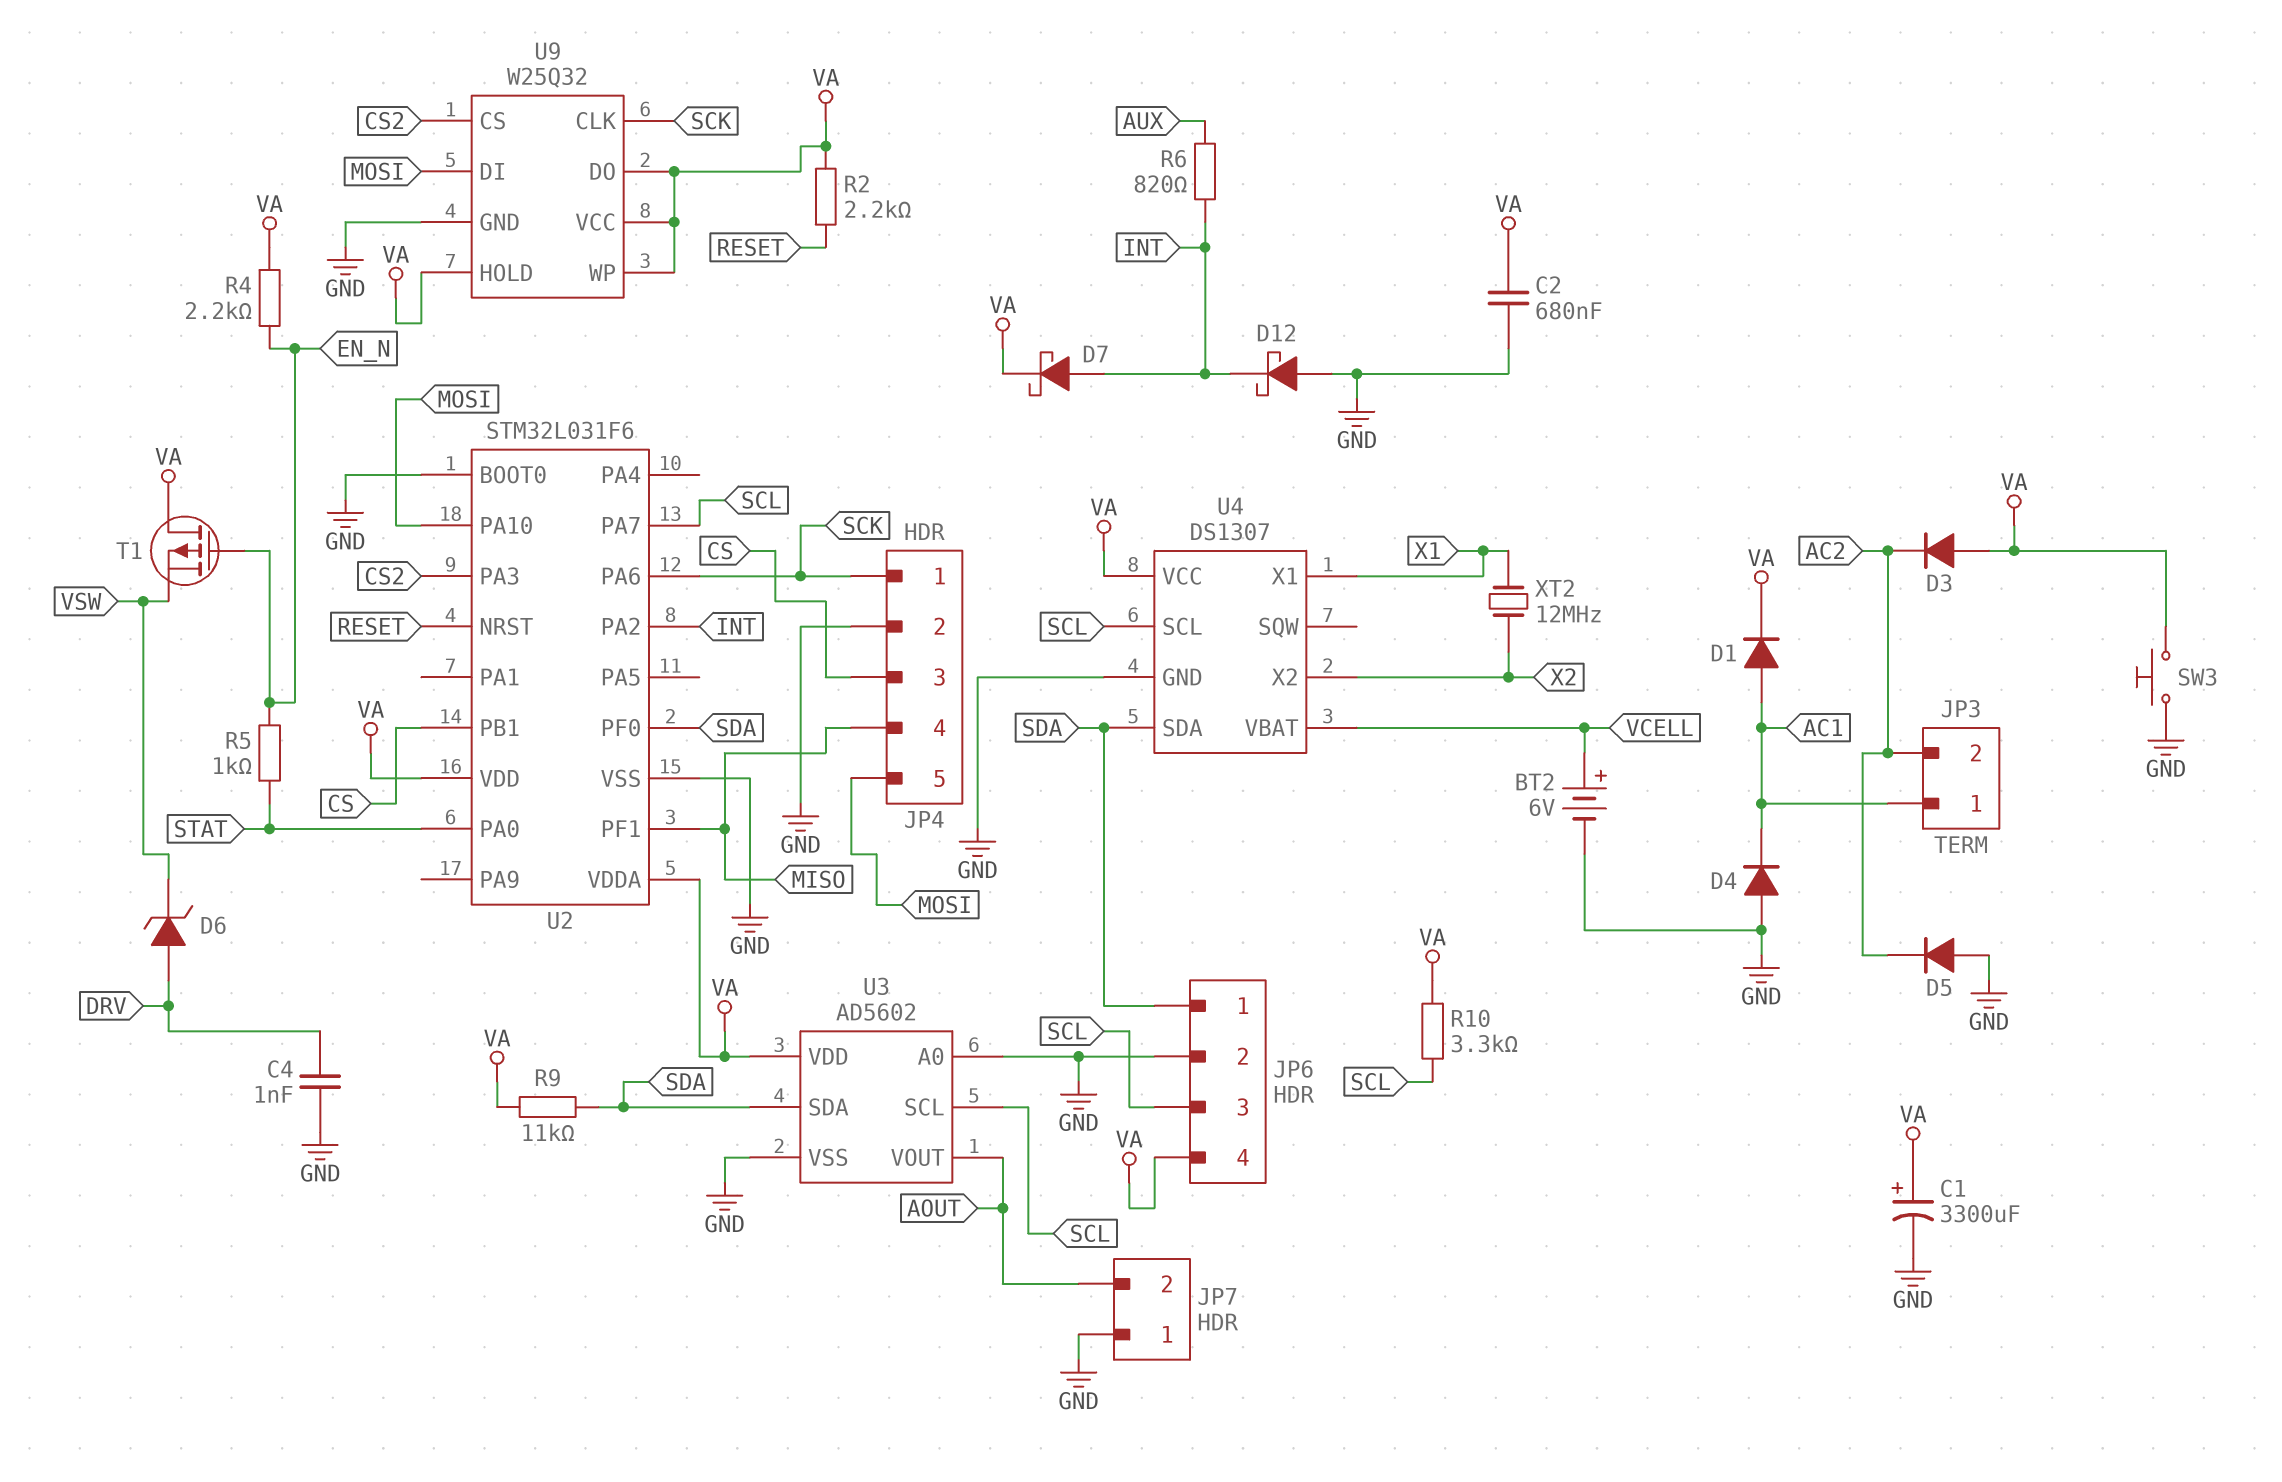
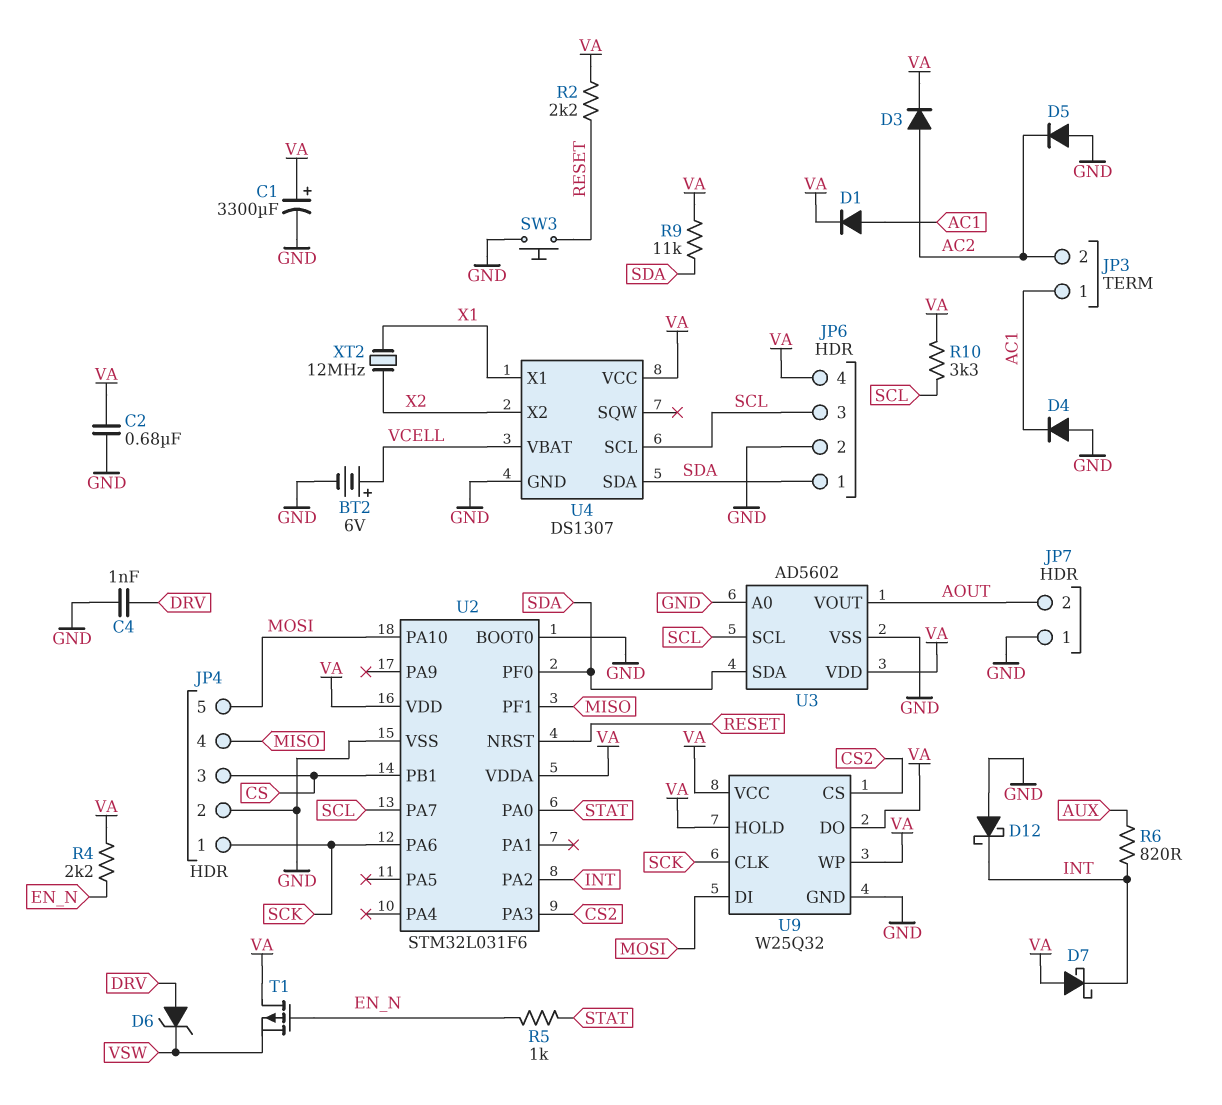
D3: diode (A VA, K AC2) -> diode (A AC2, K VA)
D7: schottky (A INT, K VA) -> schottky (A VA, K INT)
SW3: button (GND, VA) -> button (GND, RESET)

